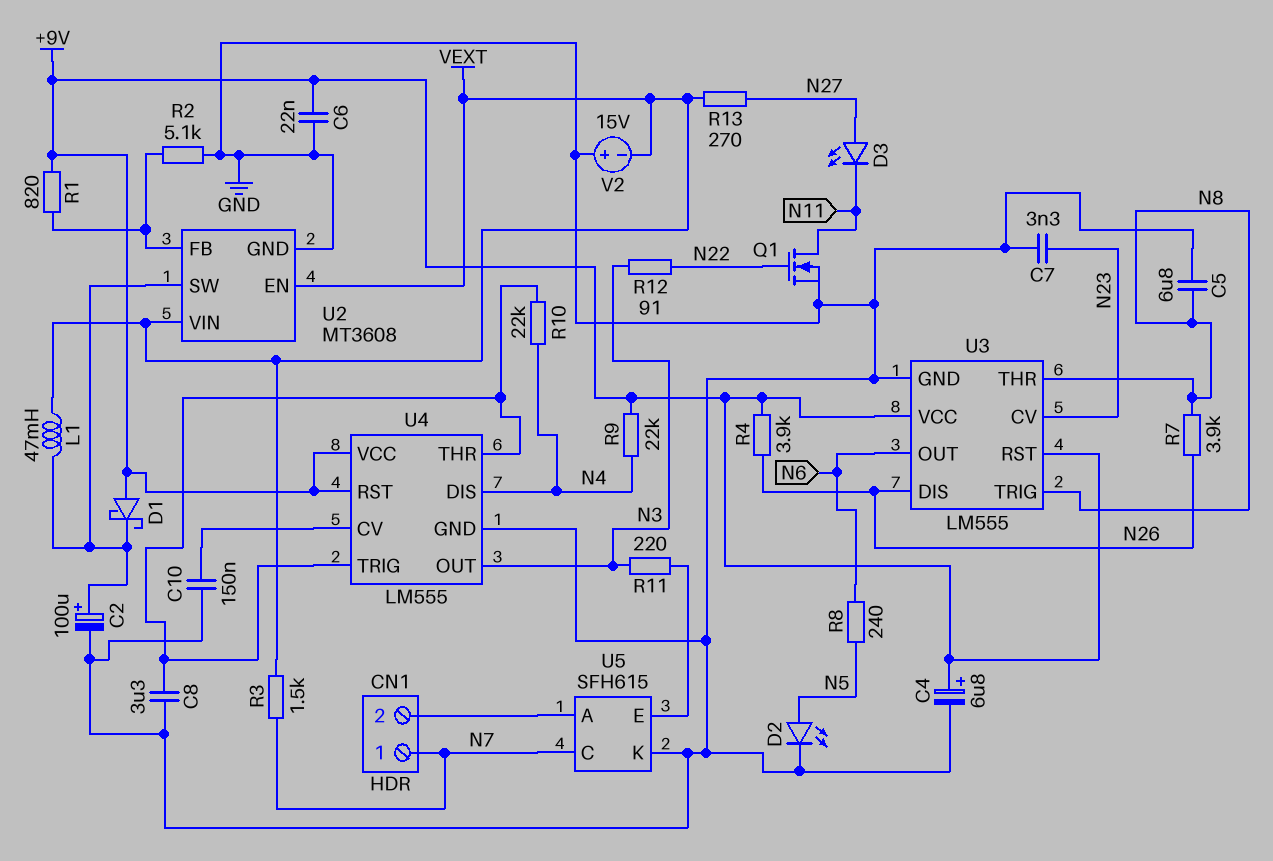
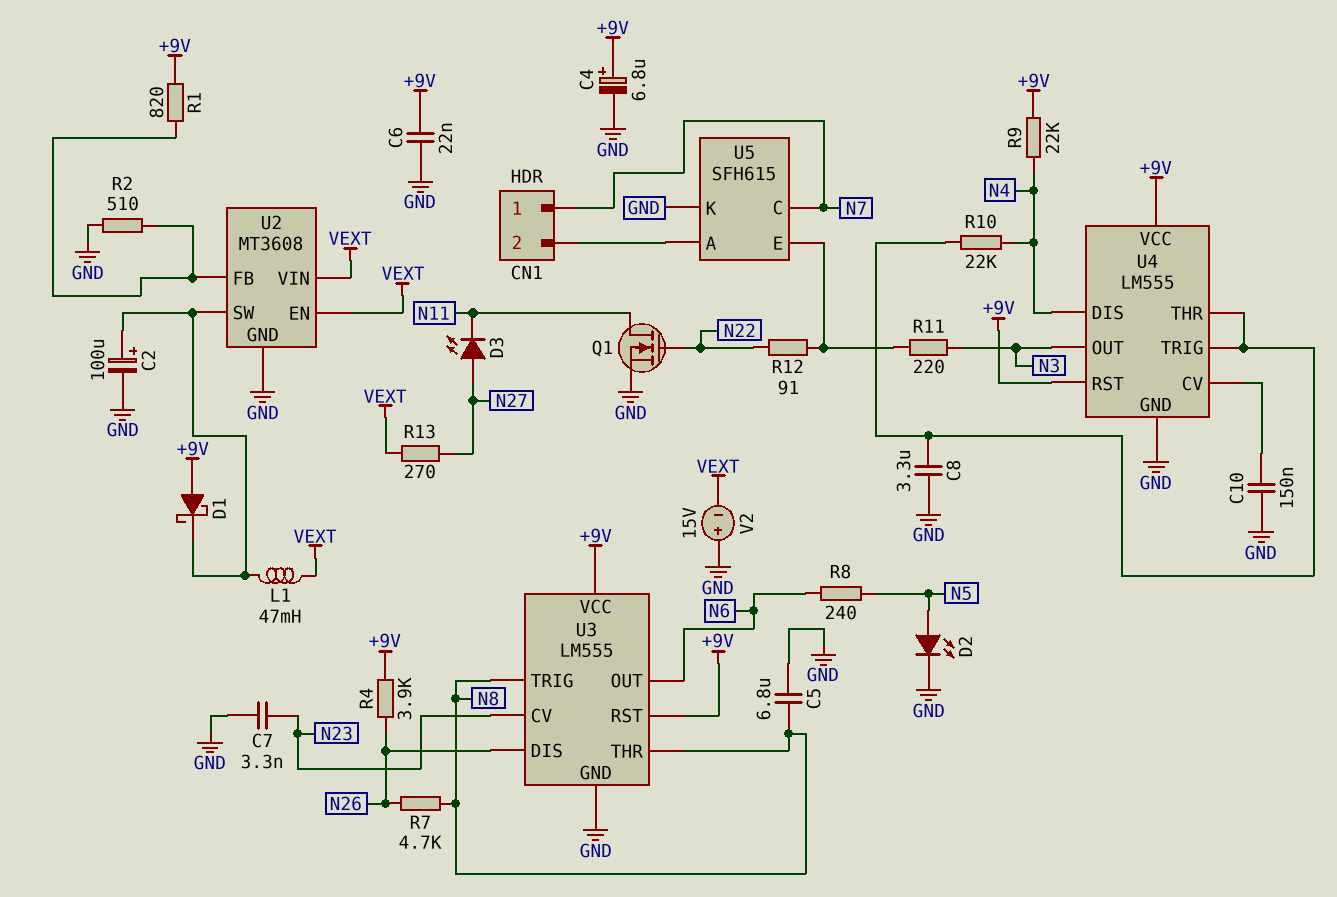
R2: 5.1k (GND, U2/FB) -> 510 (GND, U2/FB)
R3: 1.5k (N7, VEXT) -> none
R7: 3.9k (N8, N26) -> 4.7k (N8, N26)
R12: 91 (N3, N22) -> 91 (N22, U5/E)

